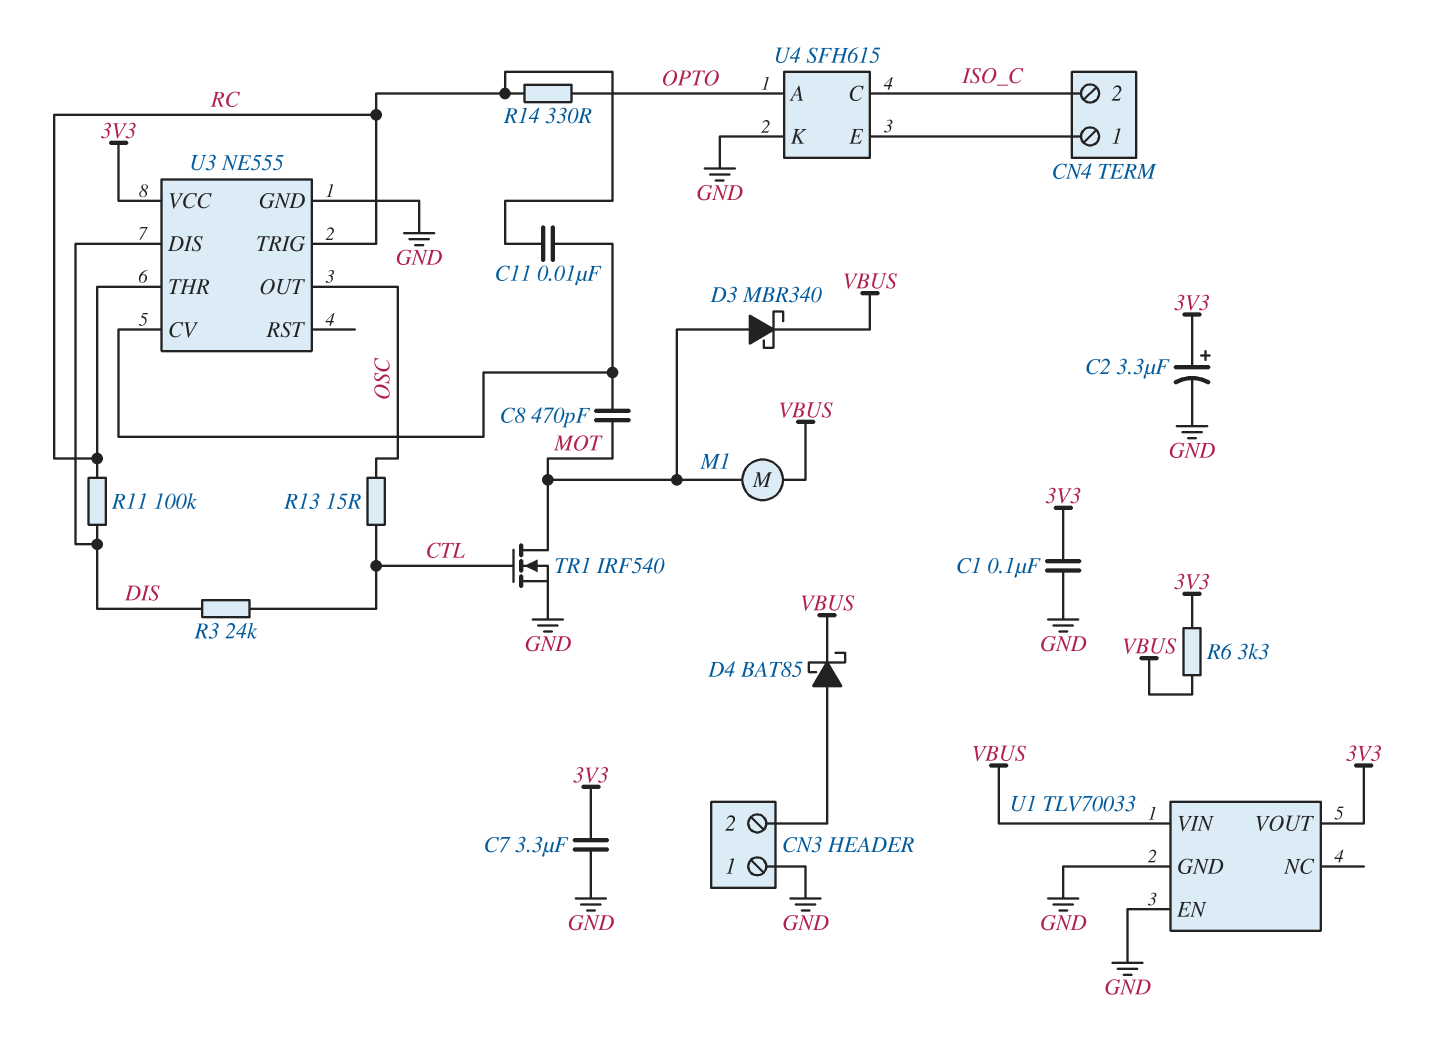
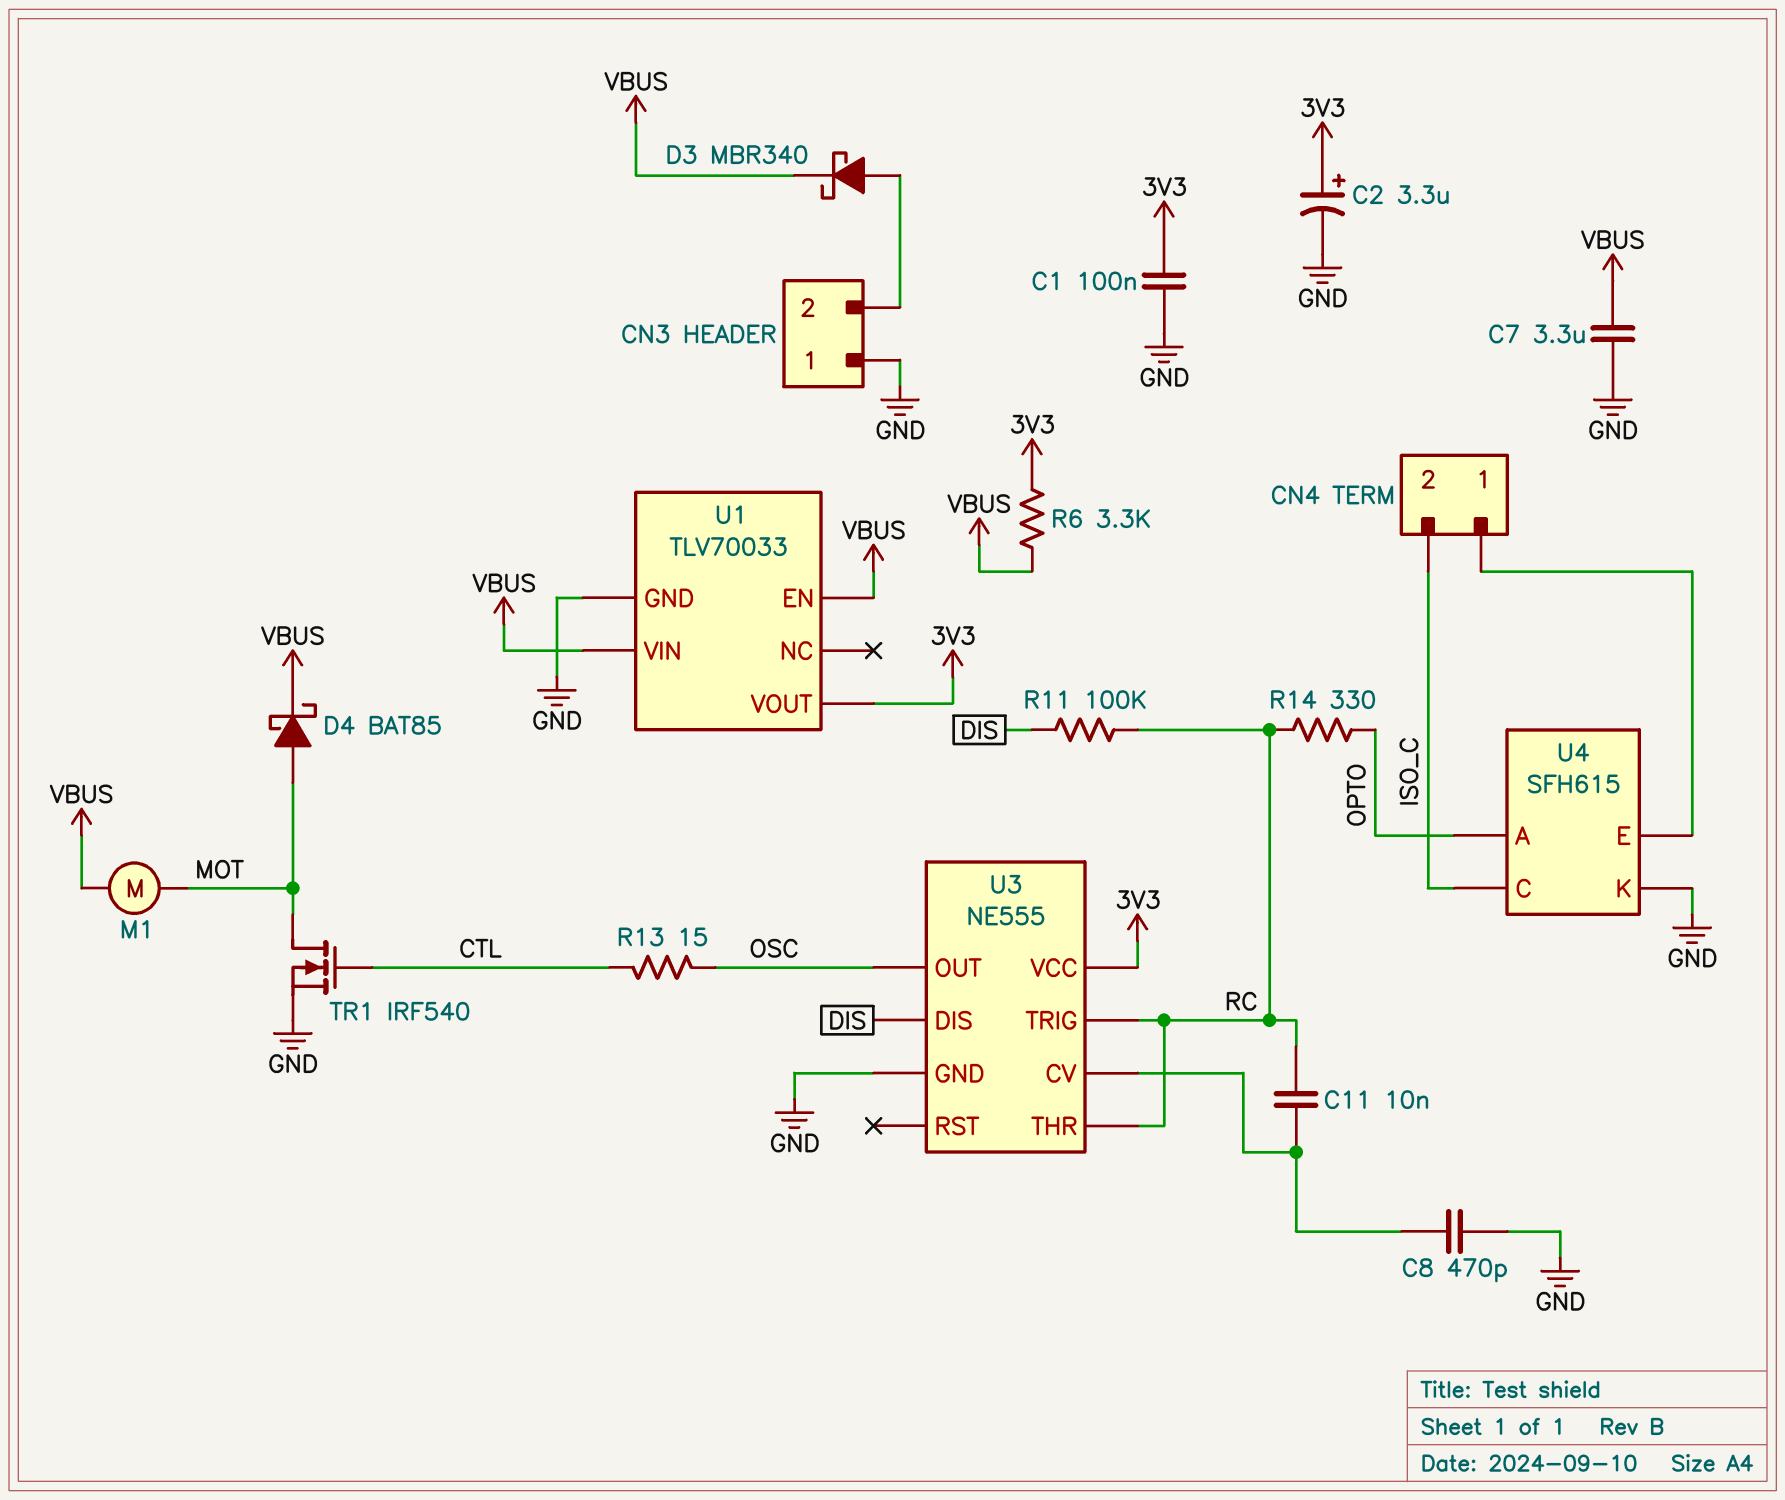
C7: 3.3uF (3V3, GND) -> 3.3uF (GND, VBUS)
C8: 470pF (MOT, U3/CV) -> 470pF (GND, U3/CV)
D3: schottky MBR340 (A MOT, K VBUS) -> schottky MBR340 (A CN3/2, K VBUS)
D4: schottky BAT85 (A CN3/2, K VBUS) -> schottky BAT85 (A MOT, K VBUS)
R3: 24k (CTL, DIS) -> none
U1 pin EN: GND -> VBUS

